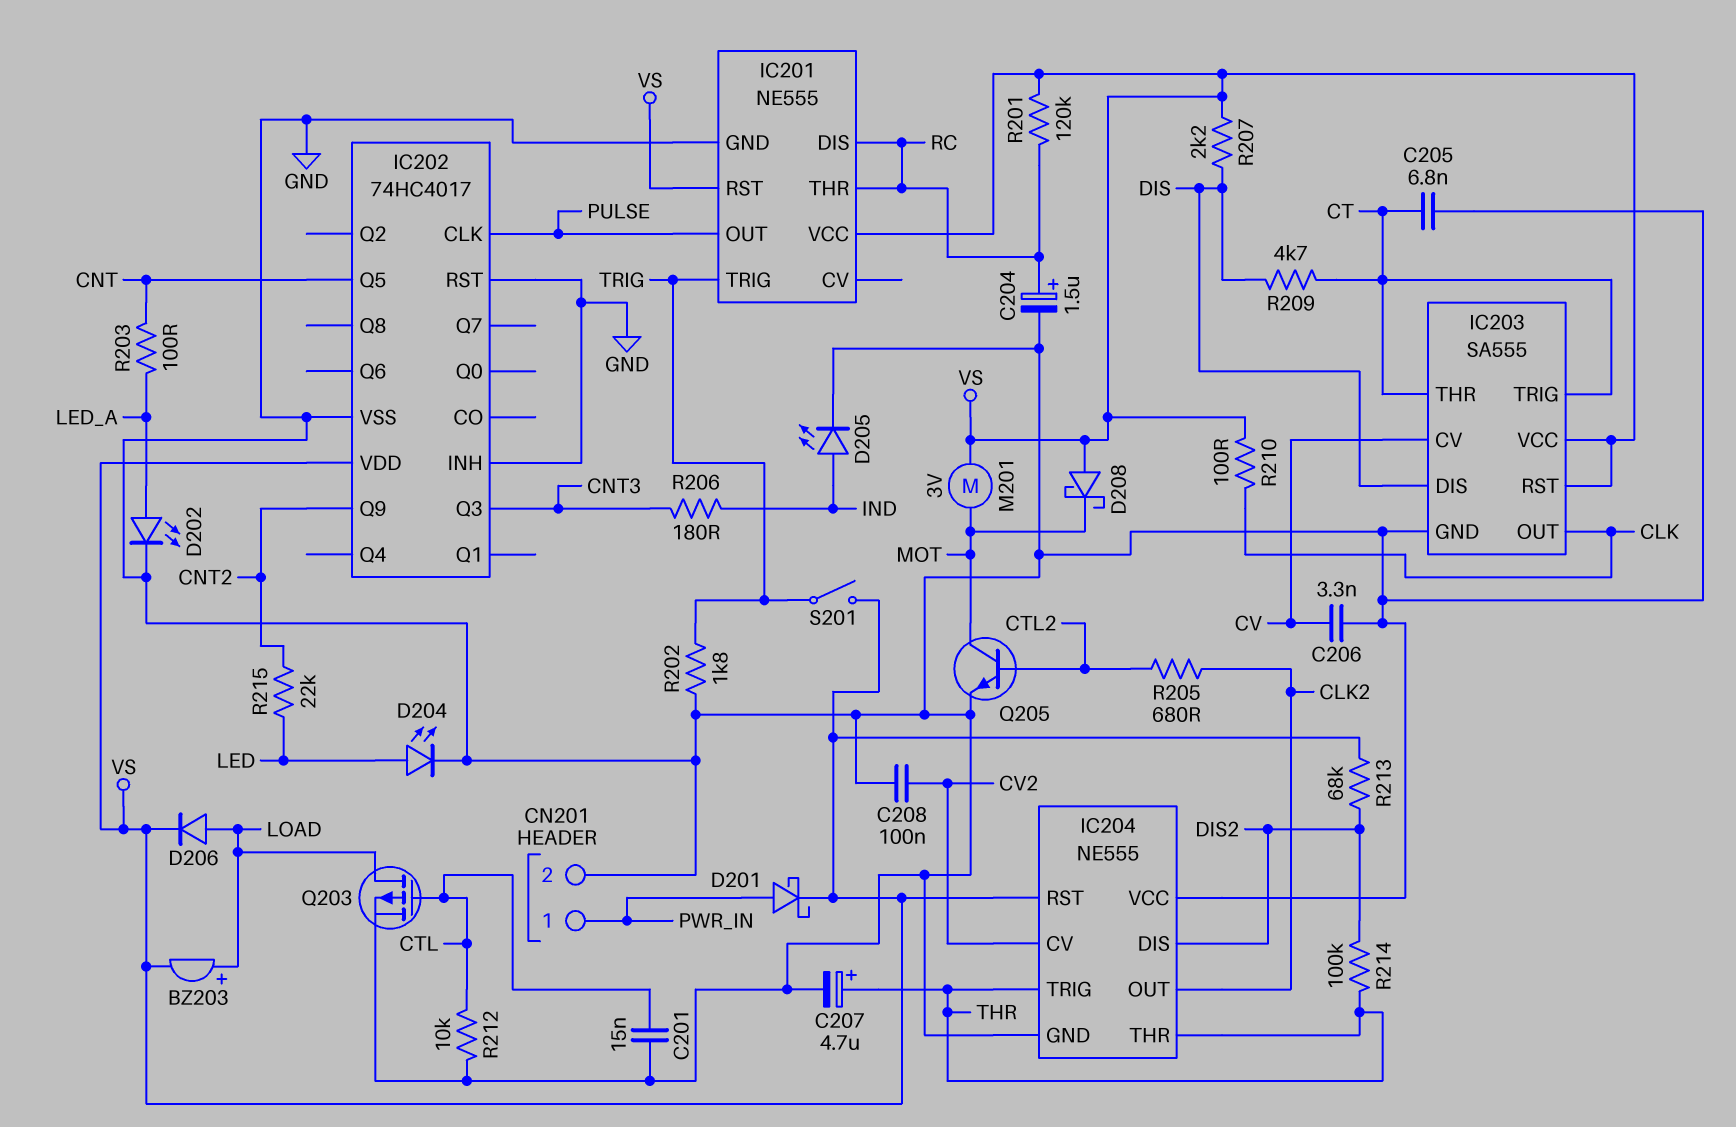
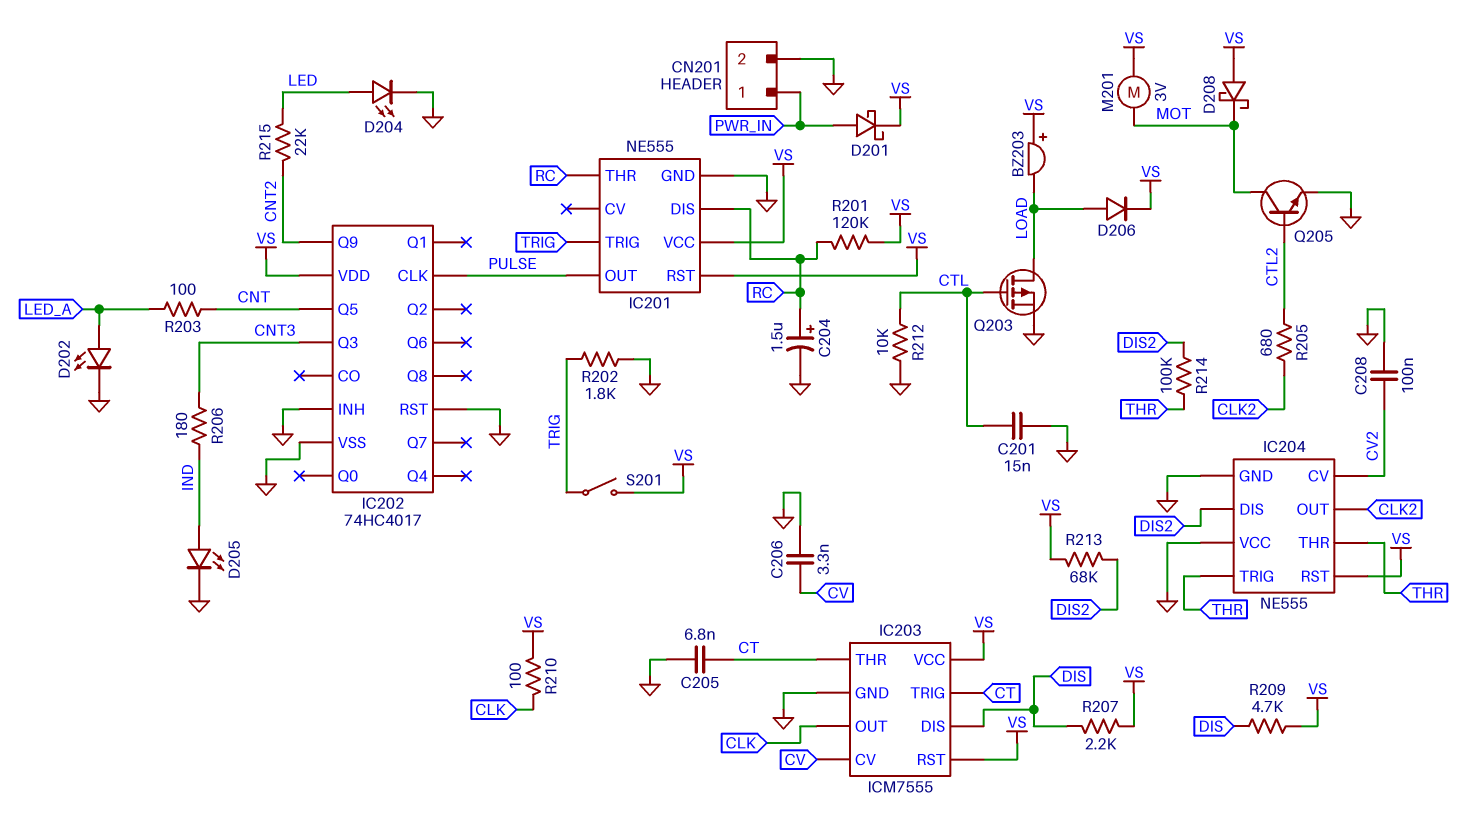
BZ203: buzzer (plus LOAD, minus VS) -> buzzer (plus VS, minus LOAD)
C207: 4.7uF (plus THR, minus GND) -> none
IC203: SA555 -> ICM7555
R209: 4.7k (CT, DIS) -> 4.7k (DIS, VS)

